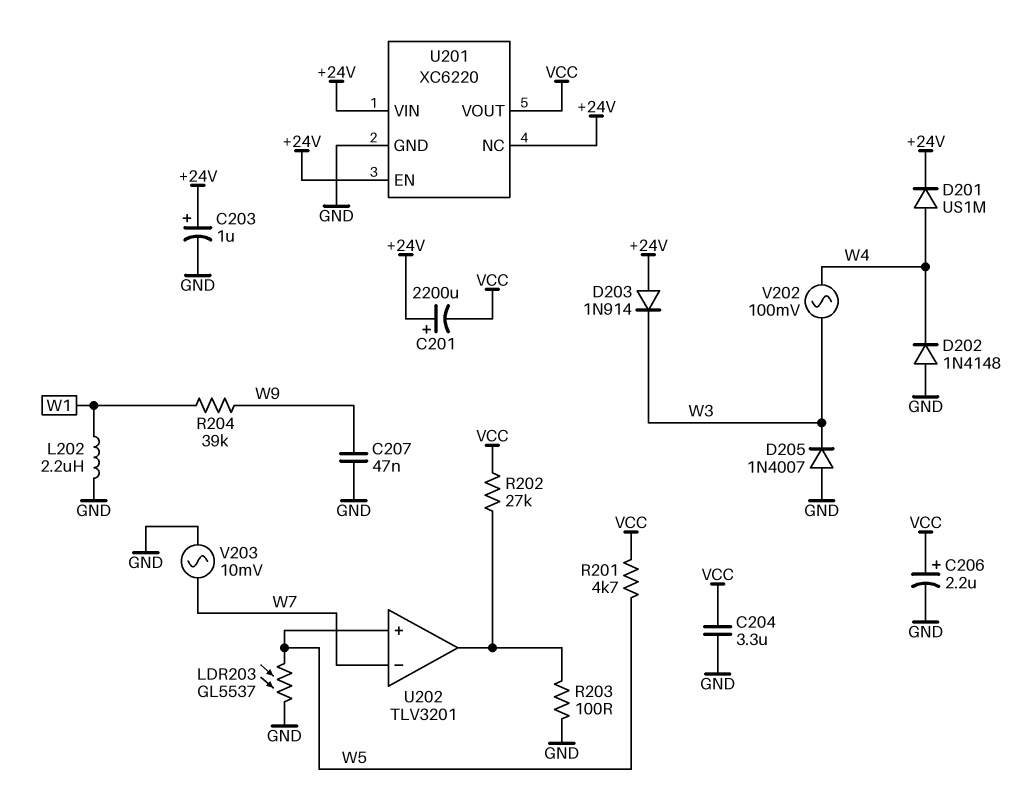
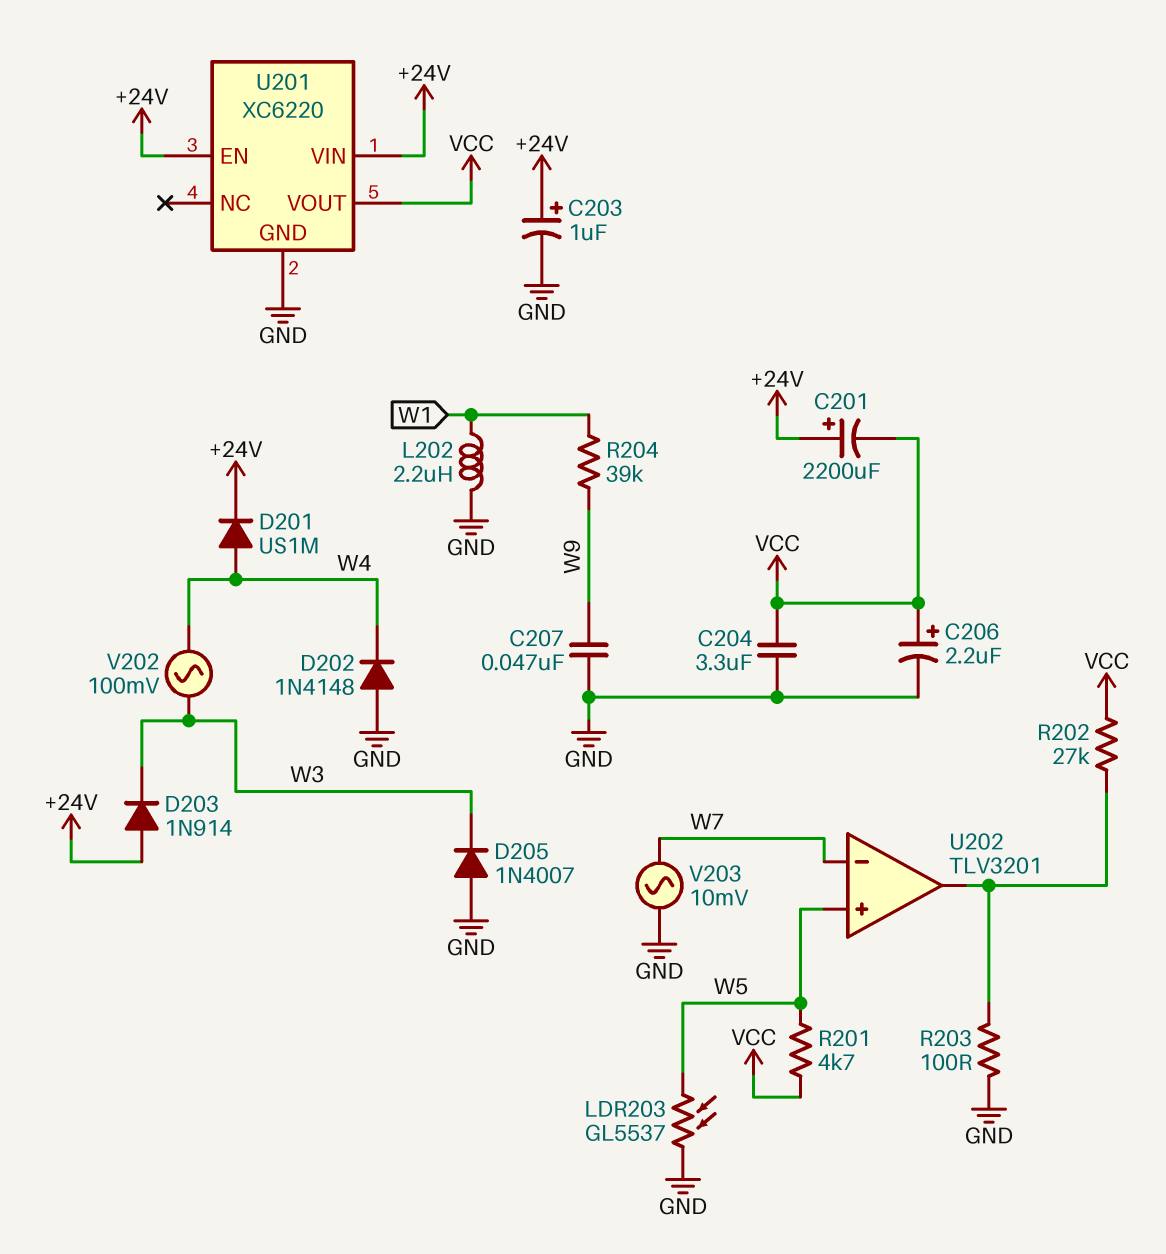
U201 pin NC: +24V -> none

